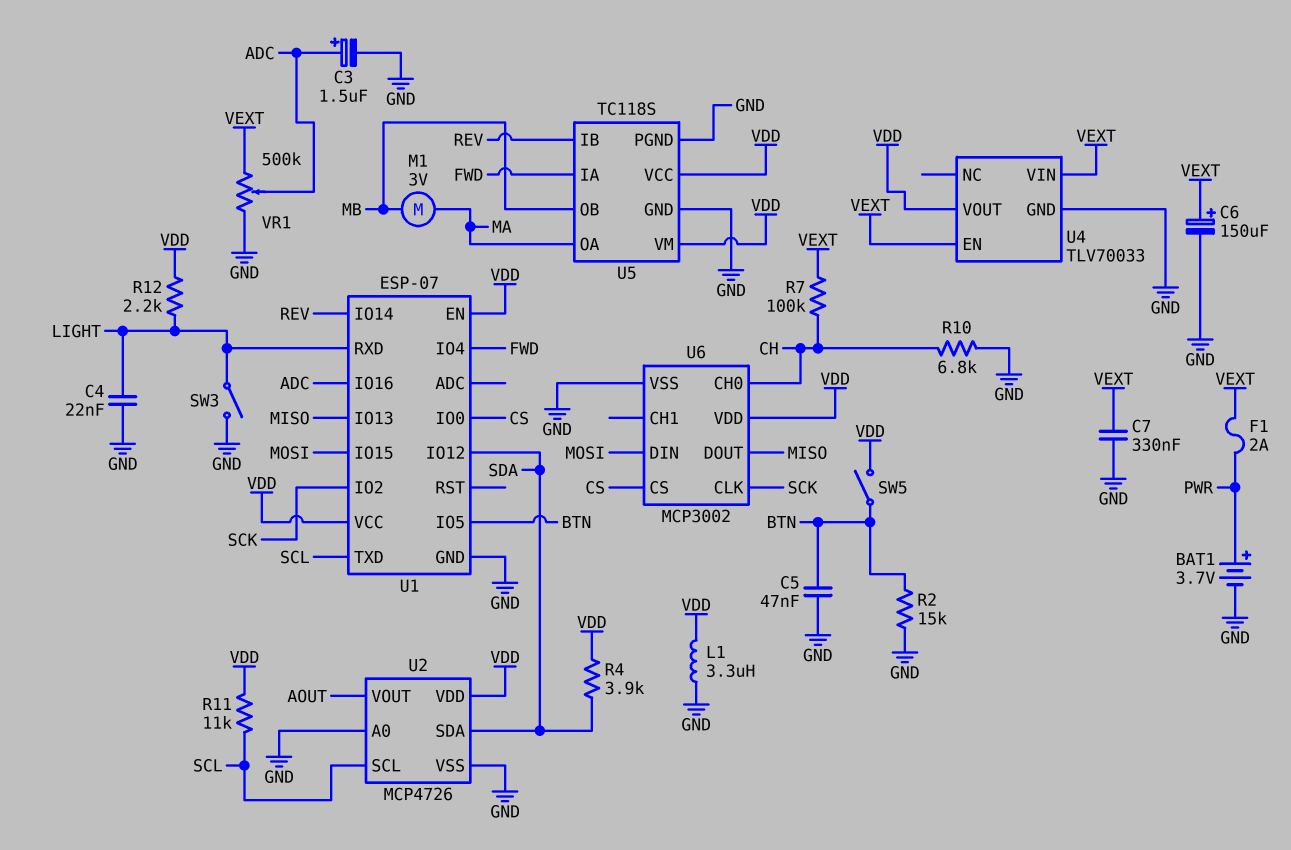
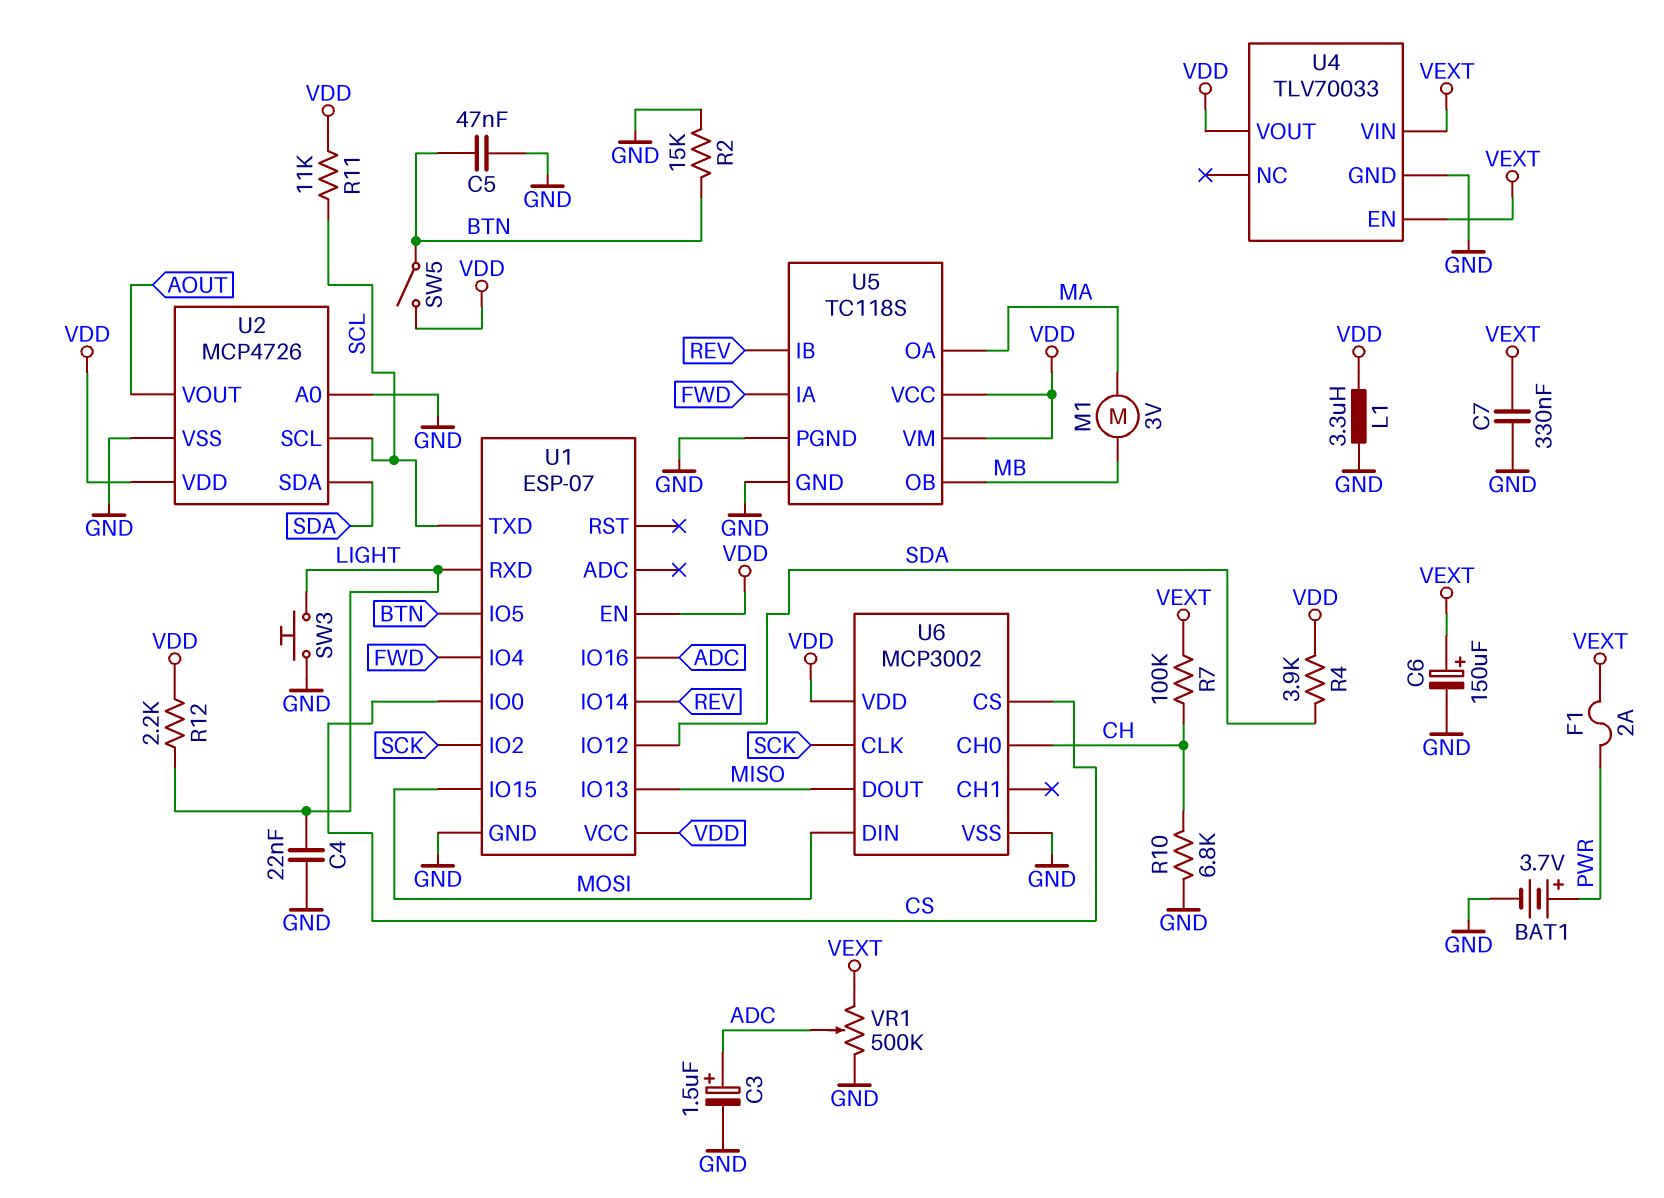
SW3: switch (GND, LIGHT) -> button (GND, LIGHT)

